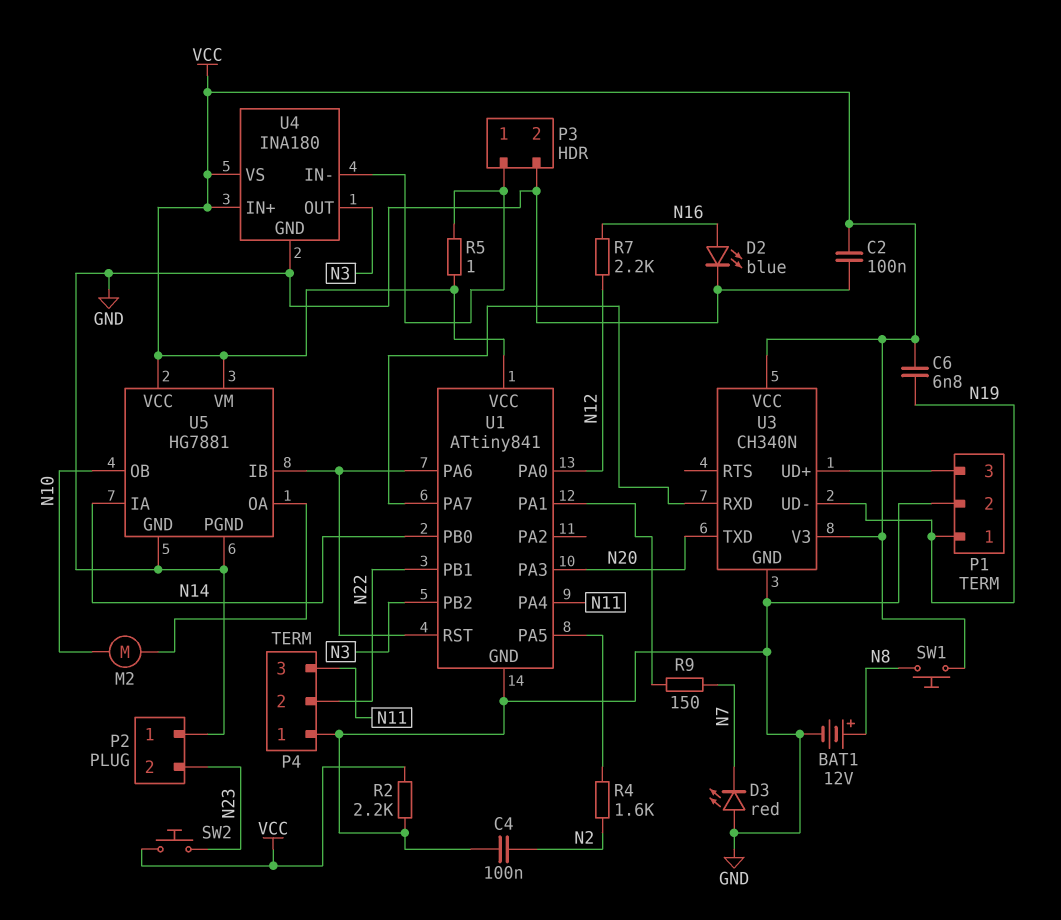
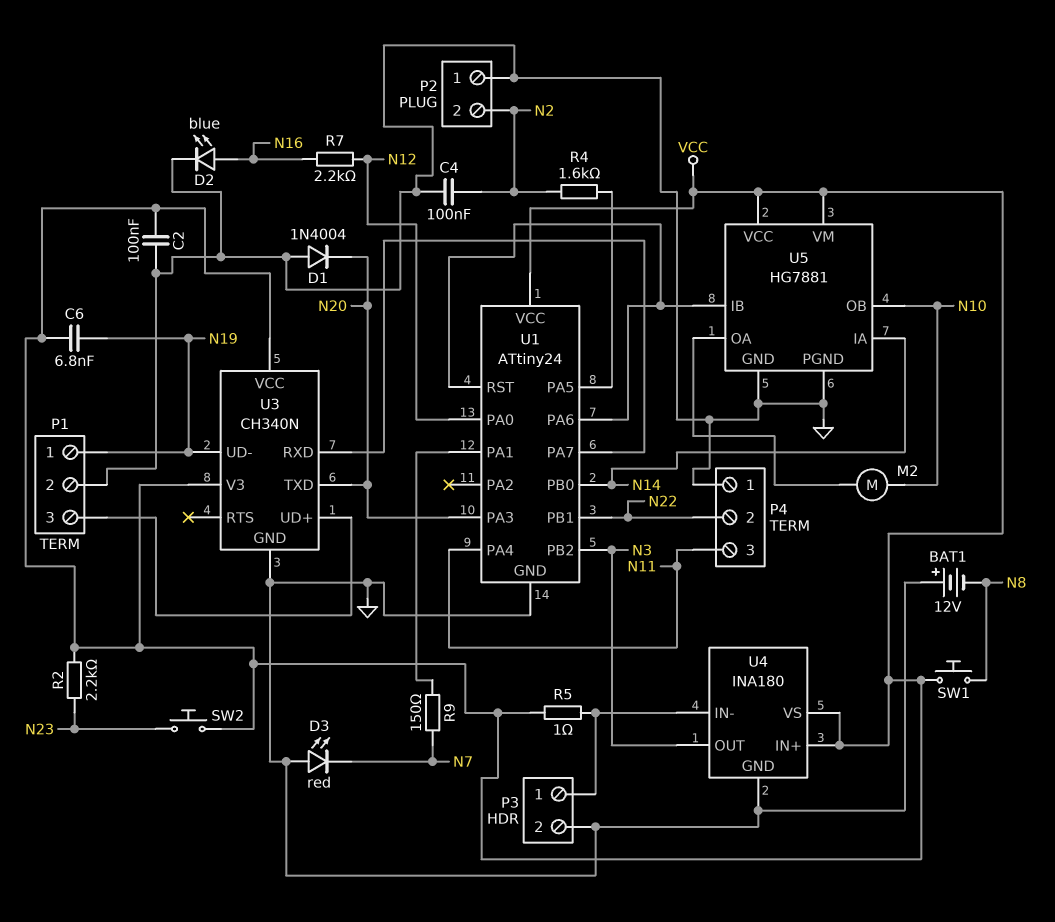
BAT1: 12V (plus N8, minus GND) -> 12V (plus GND, minus N8)
D1: none -> diode 1N4004 (A GND, K N20)
P2 pin 2: N23 -> N2
R2: 2.2k (GND, VCC) -> 2.2k (N23, VCC)
U1: ATtiny841 -> ATtiny24

